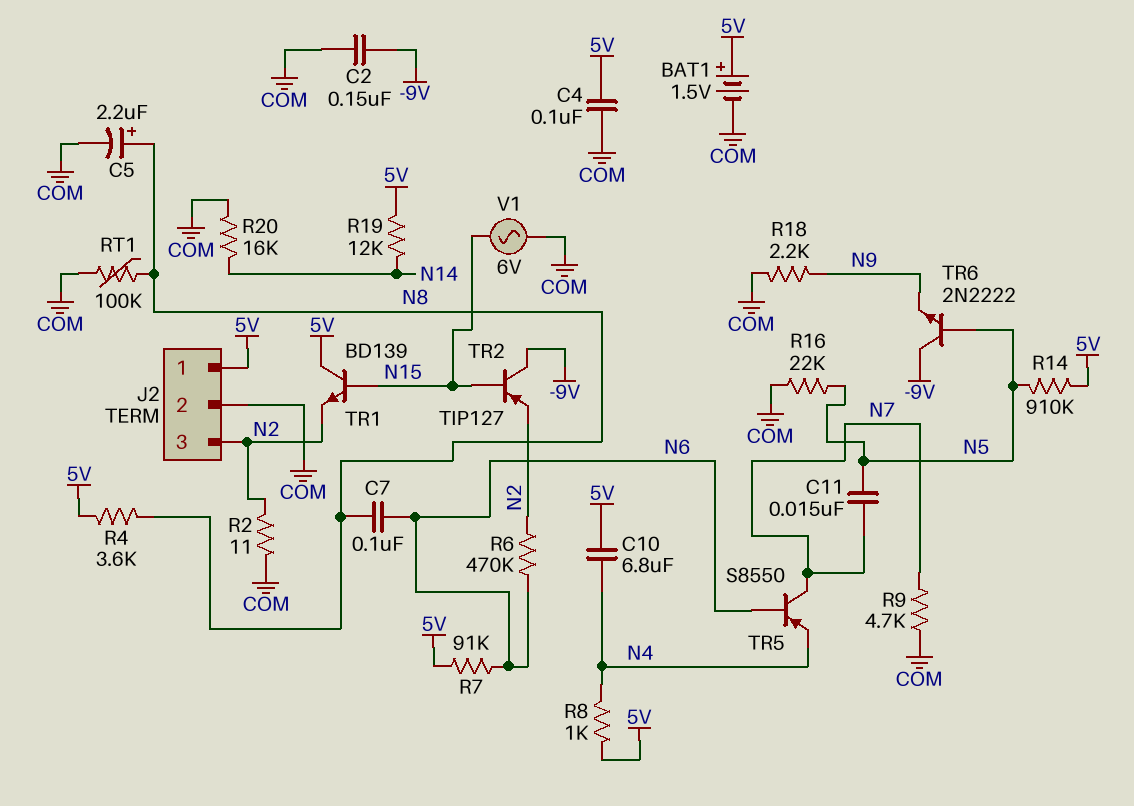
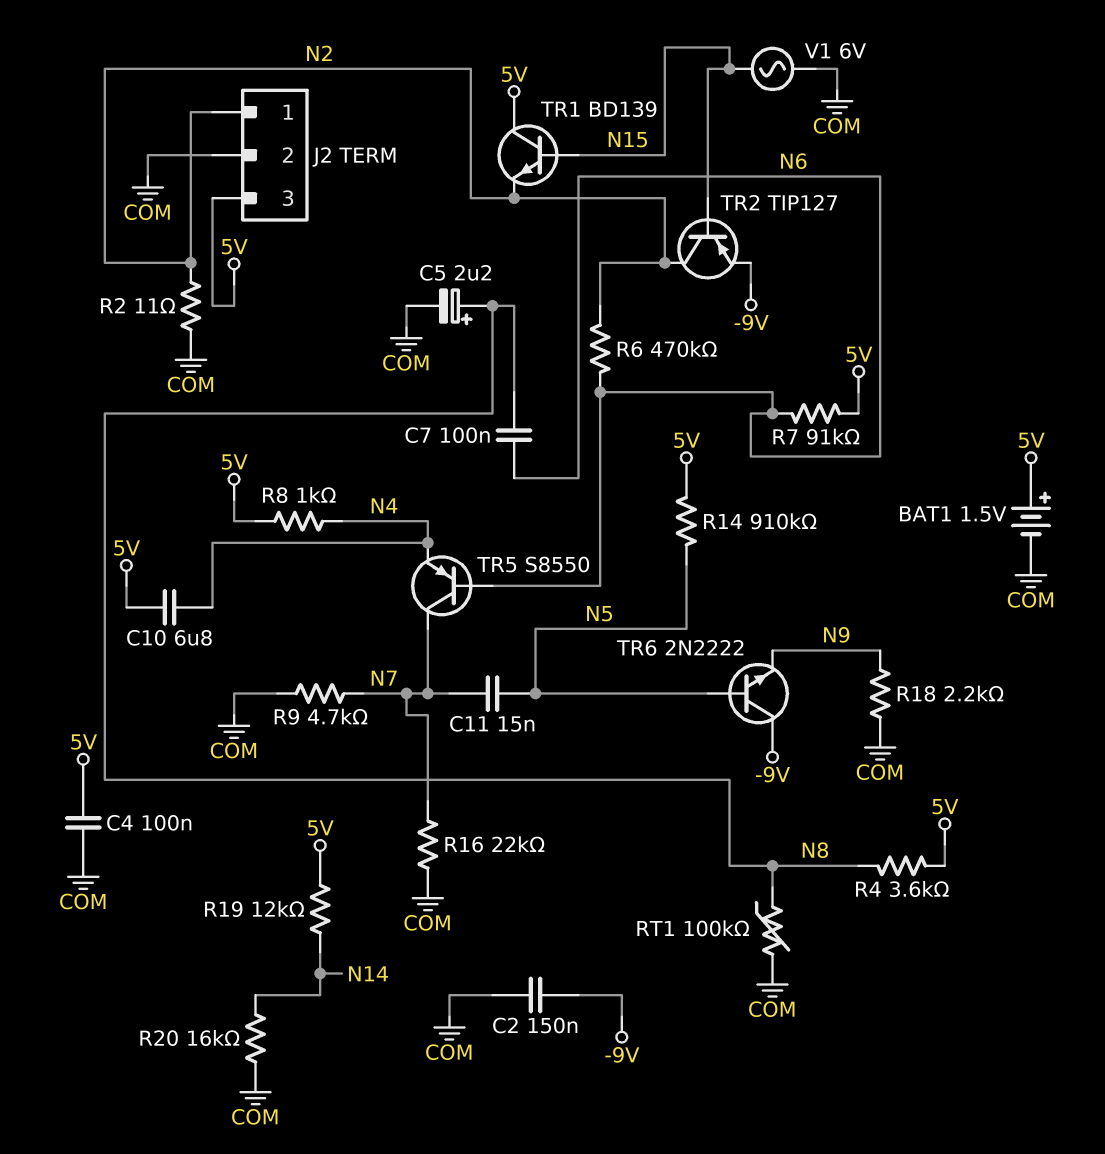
J2 pin 1: 5V -> N2
J2 pin 3: N2 -> 5V
R16: 22k (COM, N5) -> 22k (COM, N7)
TR2: PNP TIP127 (B N15, C -9V, E N2) -> PNP TIP127 (B N15, C N2, E -9V)

